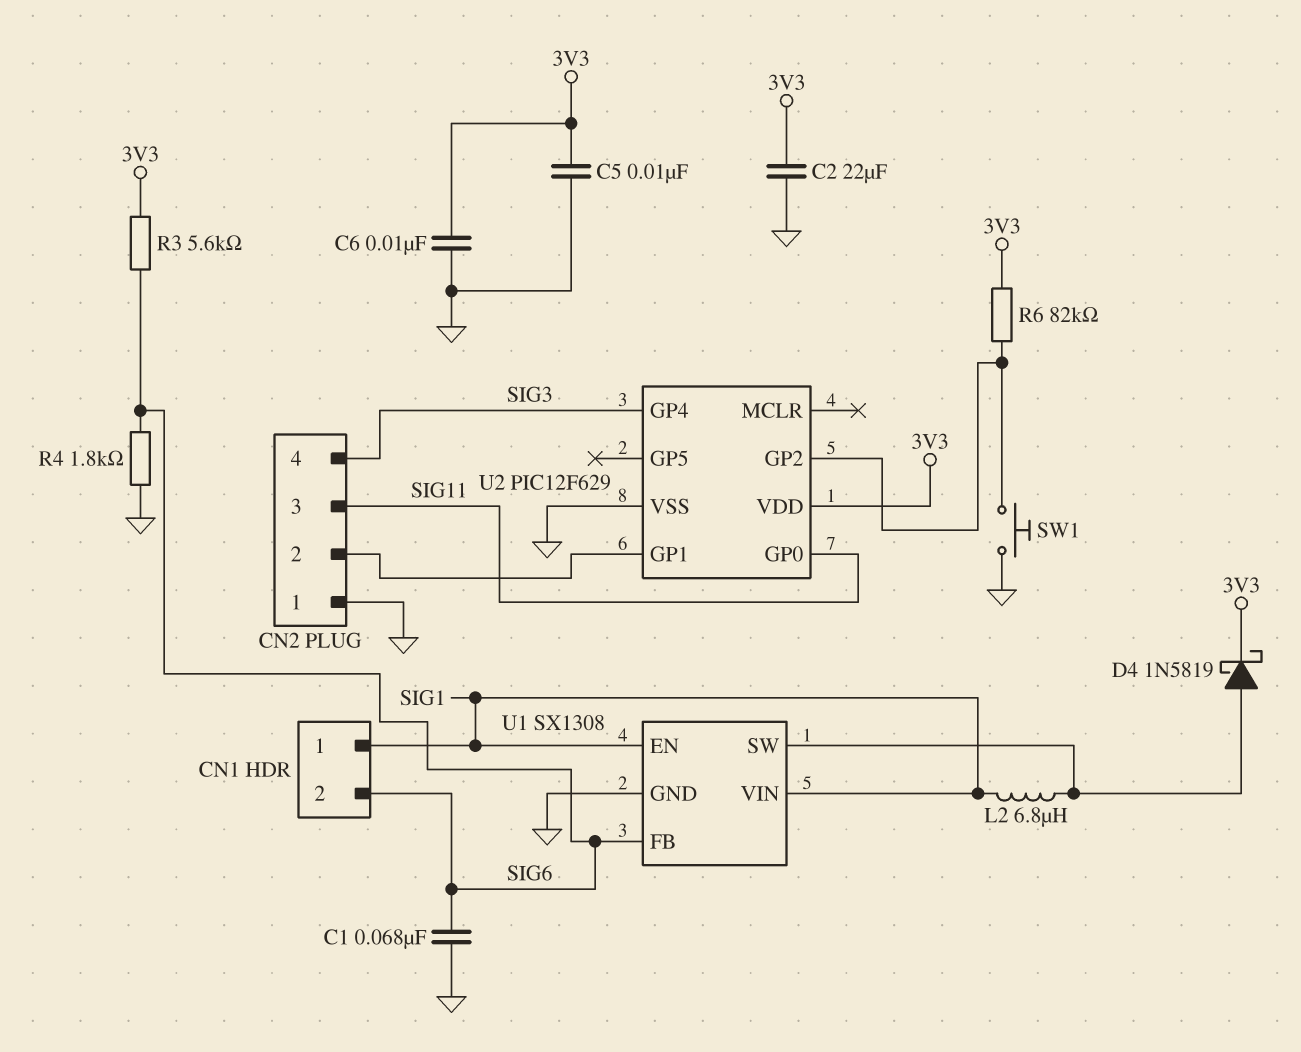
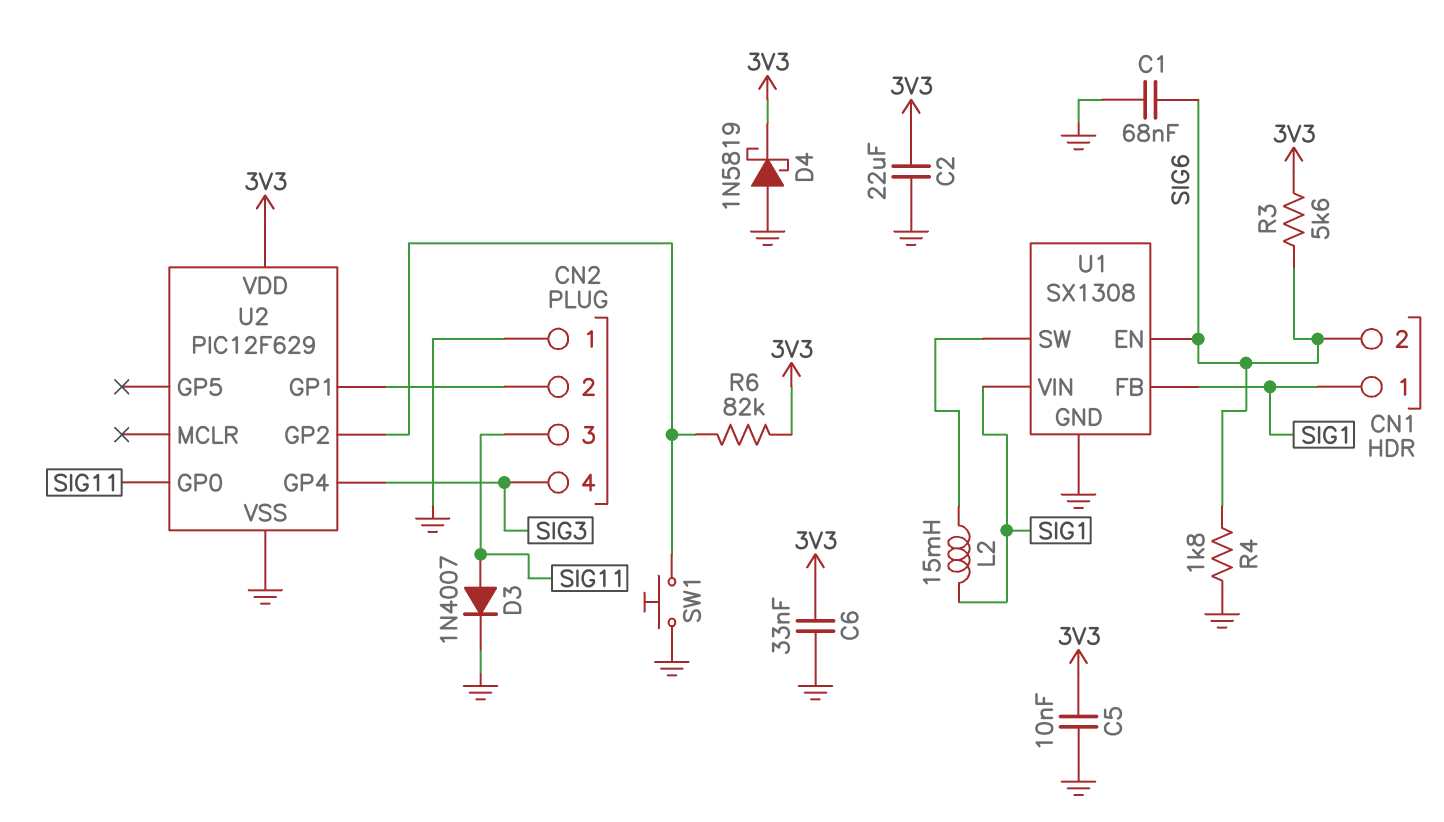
C6: 10nF (3V3, GND) -> 33nF (3V3, GND)
D3: none -> diode 1N4007 (A SIG11, K GND)
D4: schottky 1N5819 (A U1/SW, K 3V3) -> schottky 1N5819 (A GND, K 3V3)
L2: 6.8uH (SIG1, U1/SW) -> 15mH (SIG1, U1/SW)
U1 pin EN: SIG1 -> SIG6
U1 pin FB: SIG6 -> SIG1

